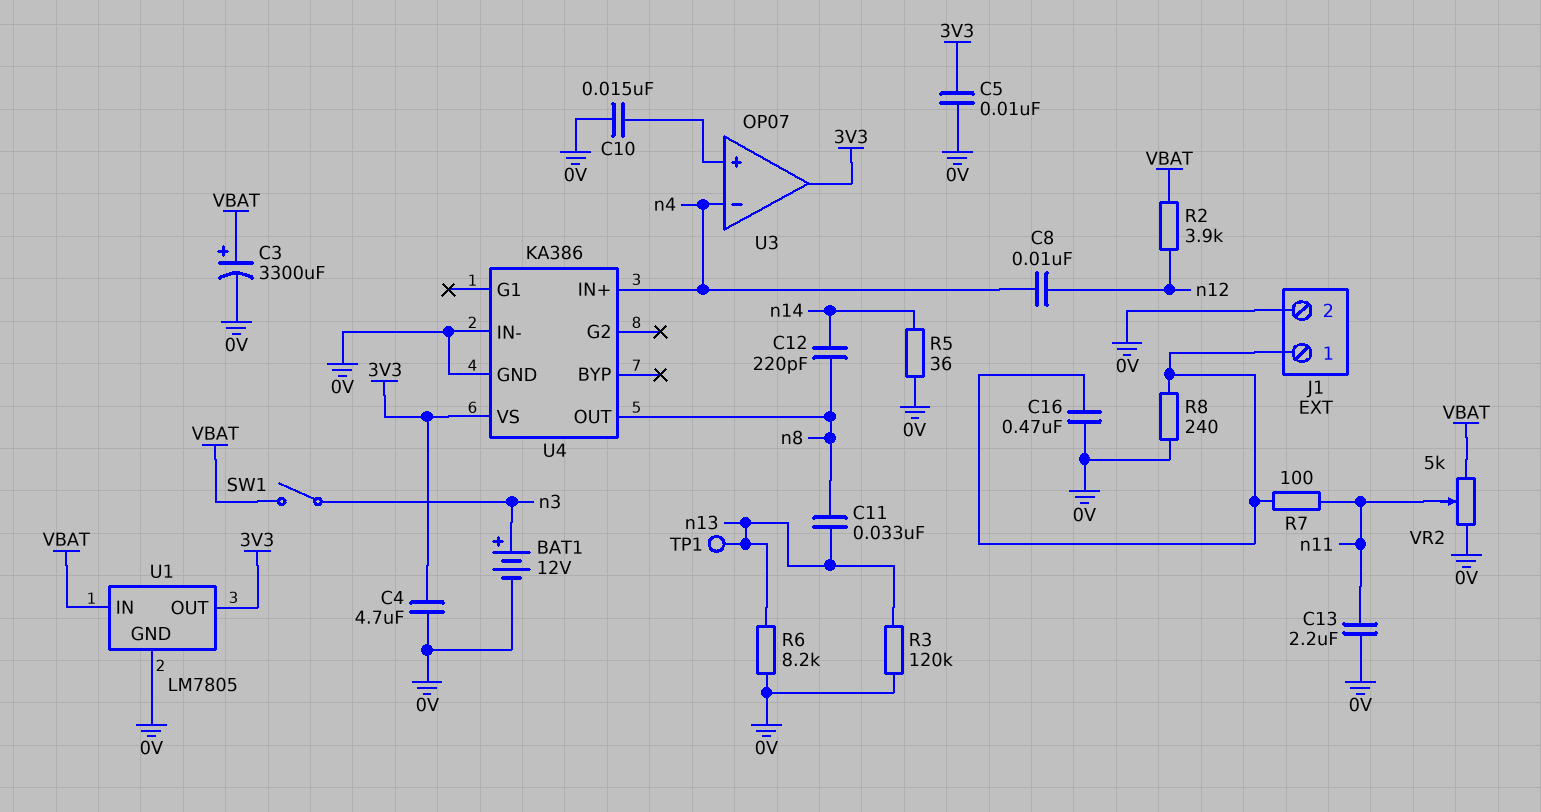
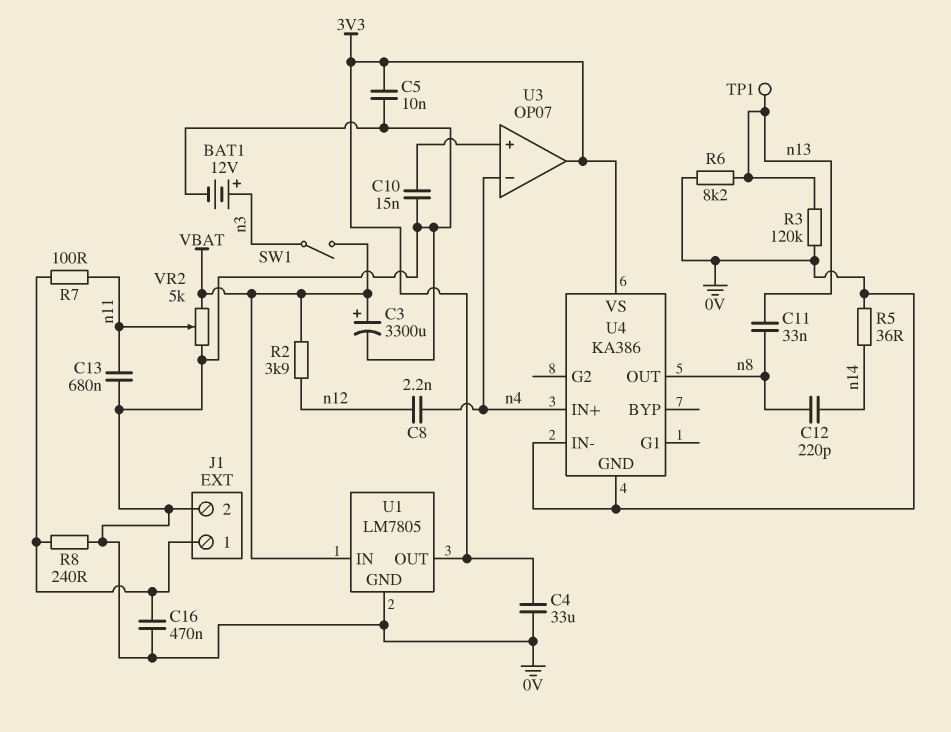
C4: 4.7uF (0V, 3V3) -> 33uF (0V, 3V3)
C8: 10nF (n4, n12) -> 2.2nF (n4, n12)
C13: 2.2uF (0V, n11) -> 680nF (0V, n11)

